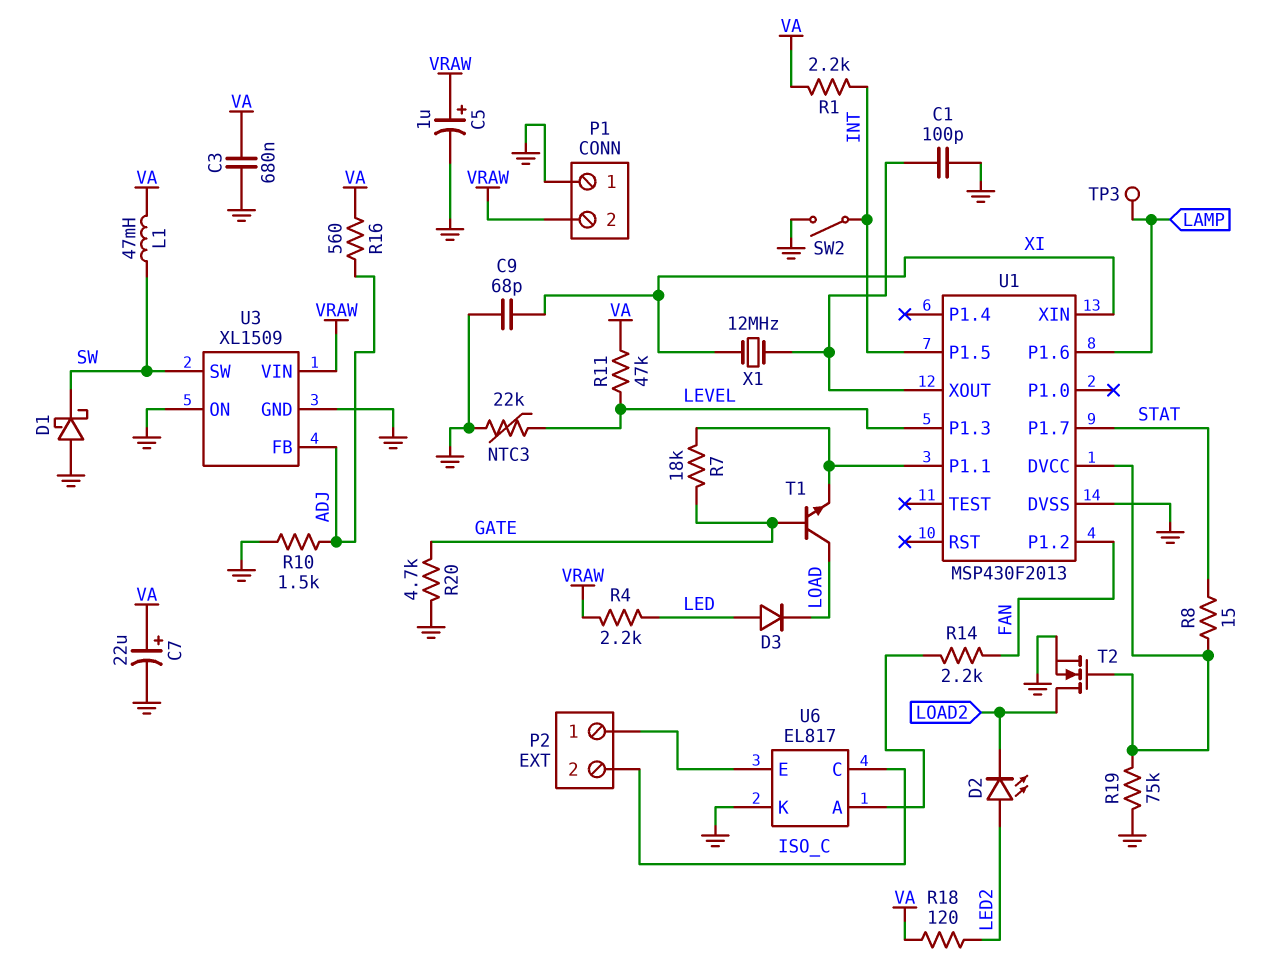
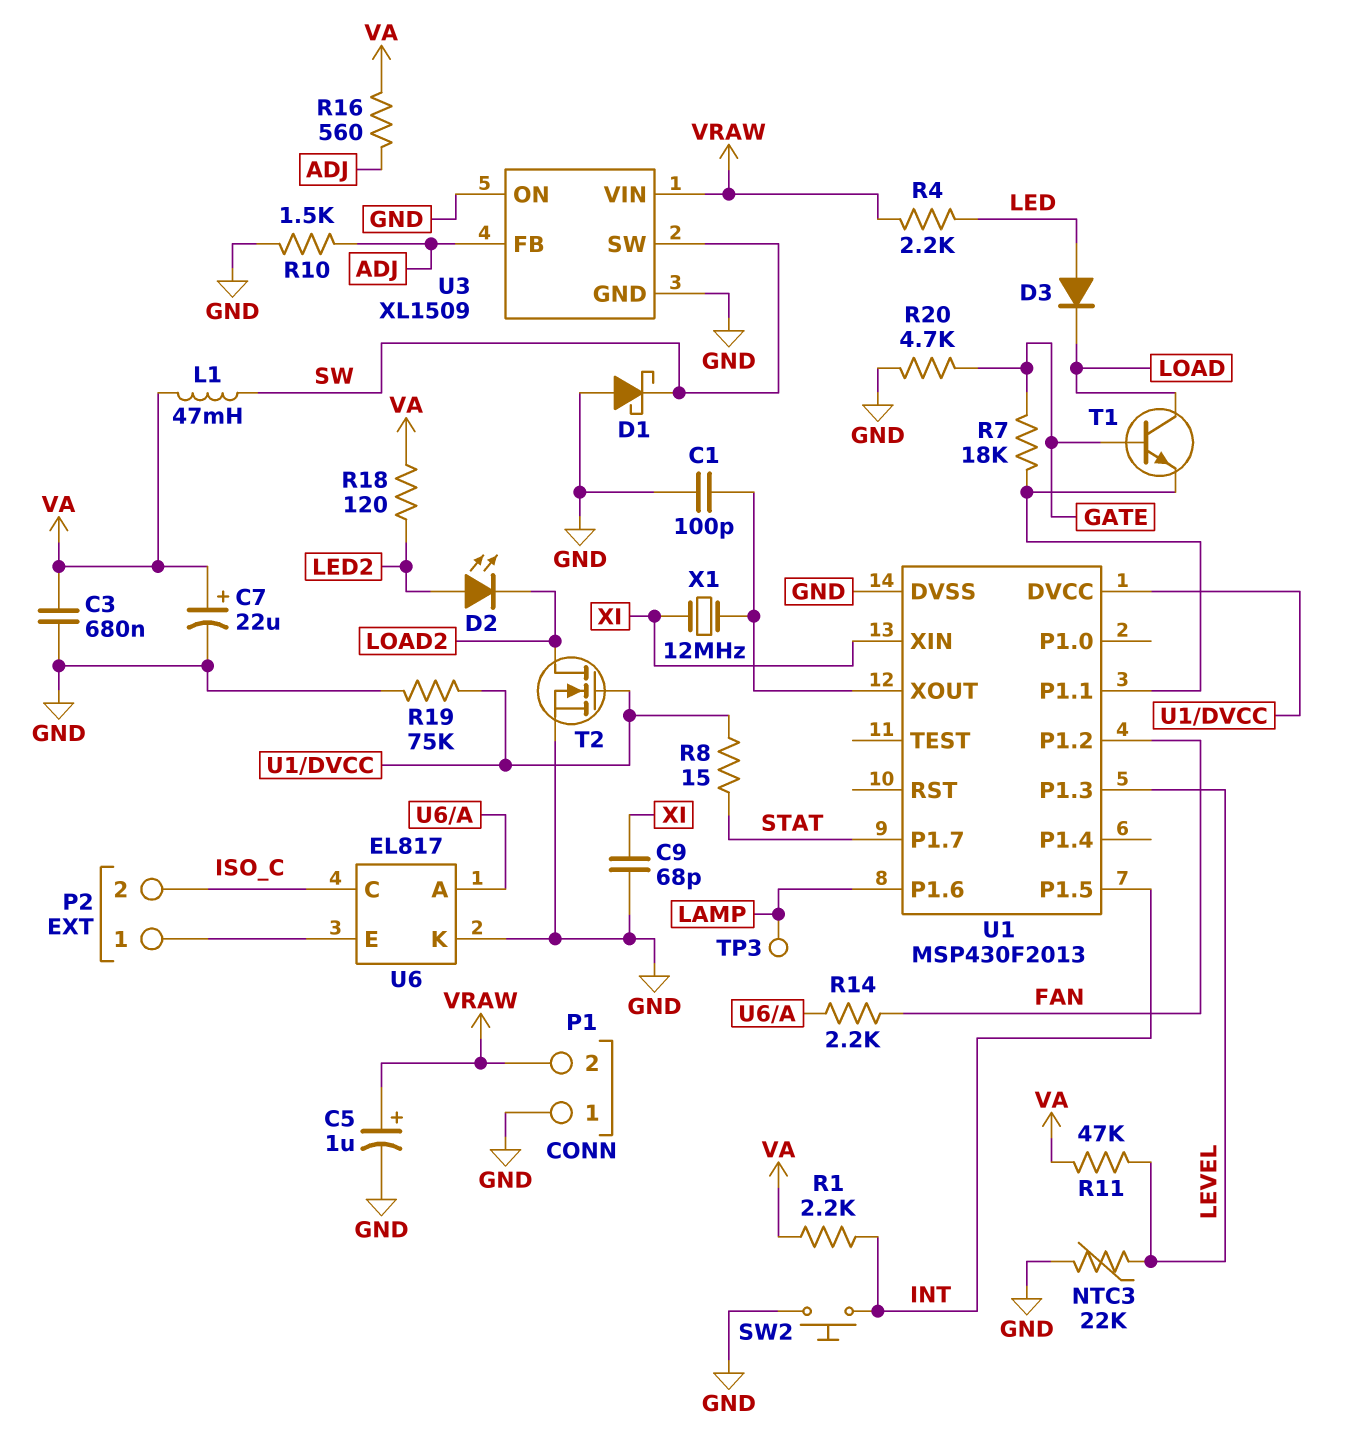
SW2: switch (GND, INT) -> button (GND, INT)

